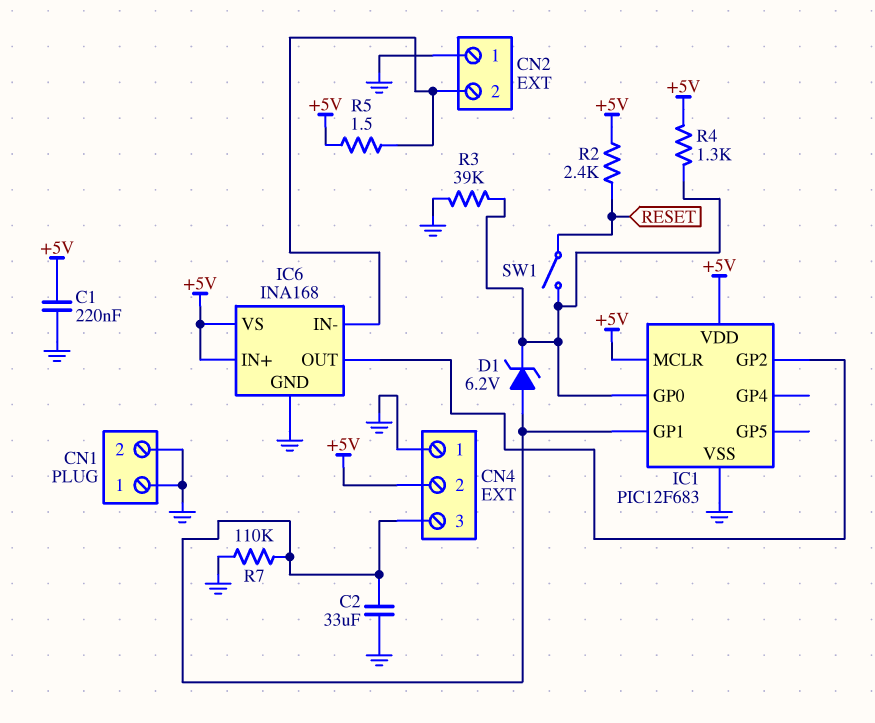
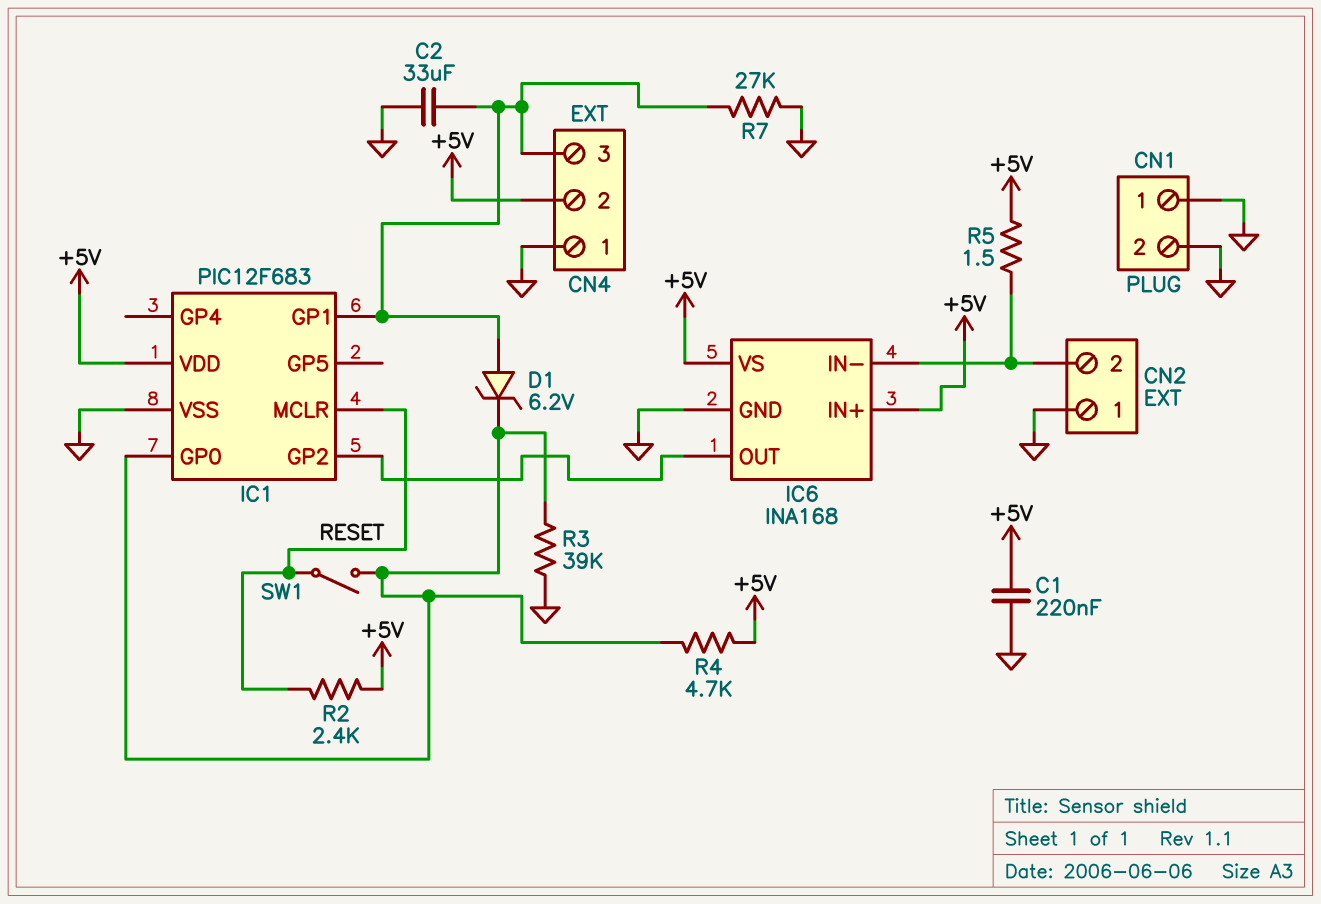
IC1 pin MCLR: +5V -> RESET
R4: 1.3k (+5V, IC1/GP0) -> 4.7k (+5V, IC1/GP0)
R7: 110k (CN4/3, GND) -> 27k (CN4/3, GND)

